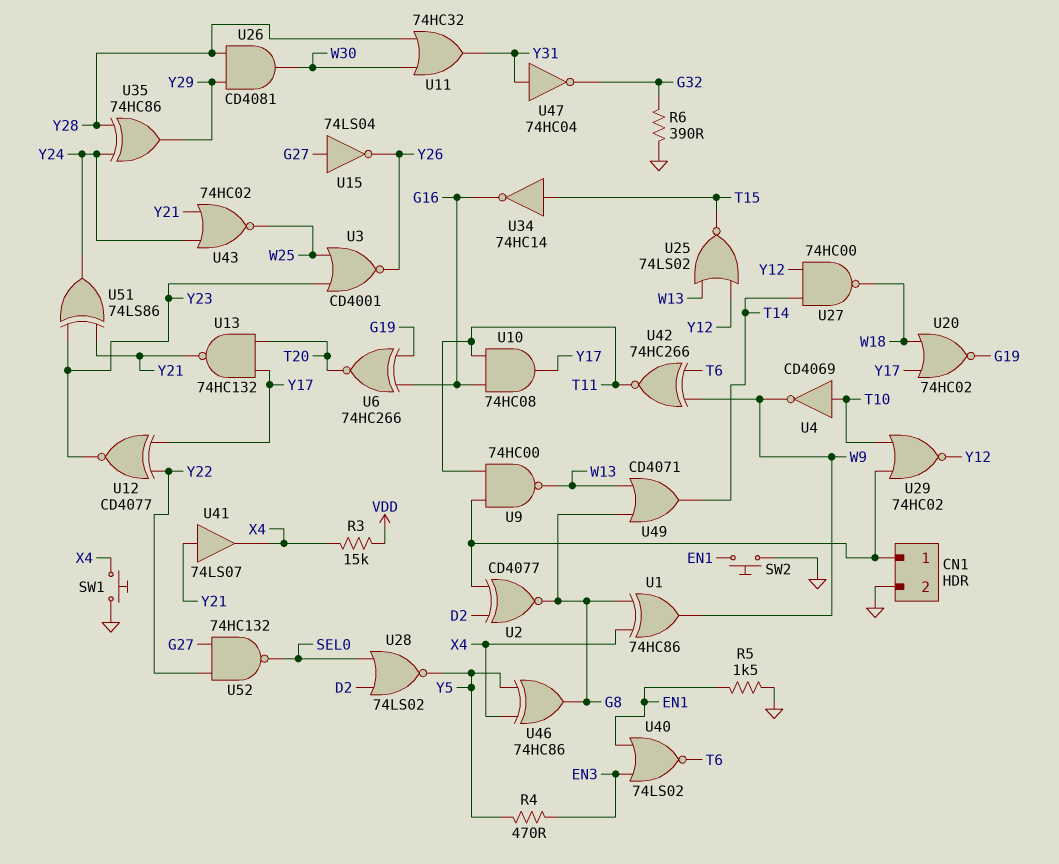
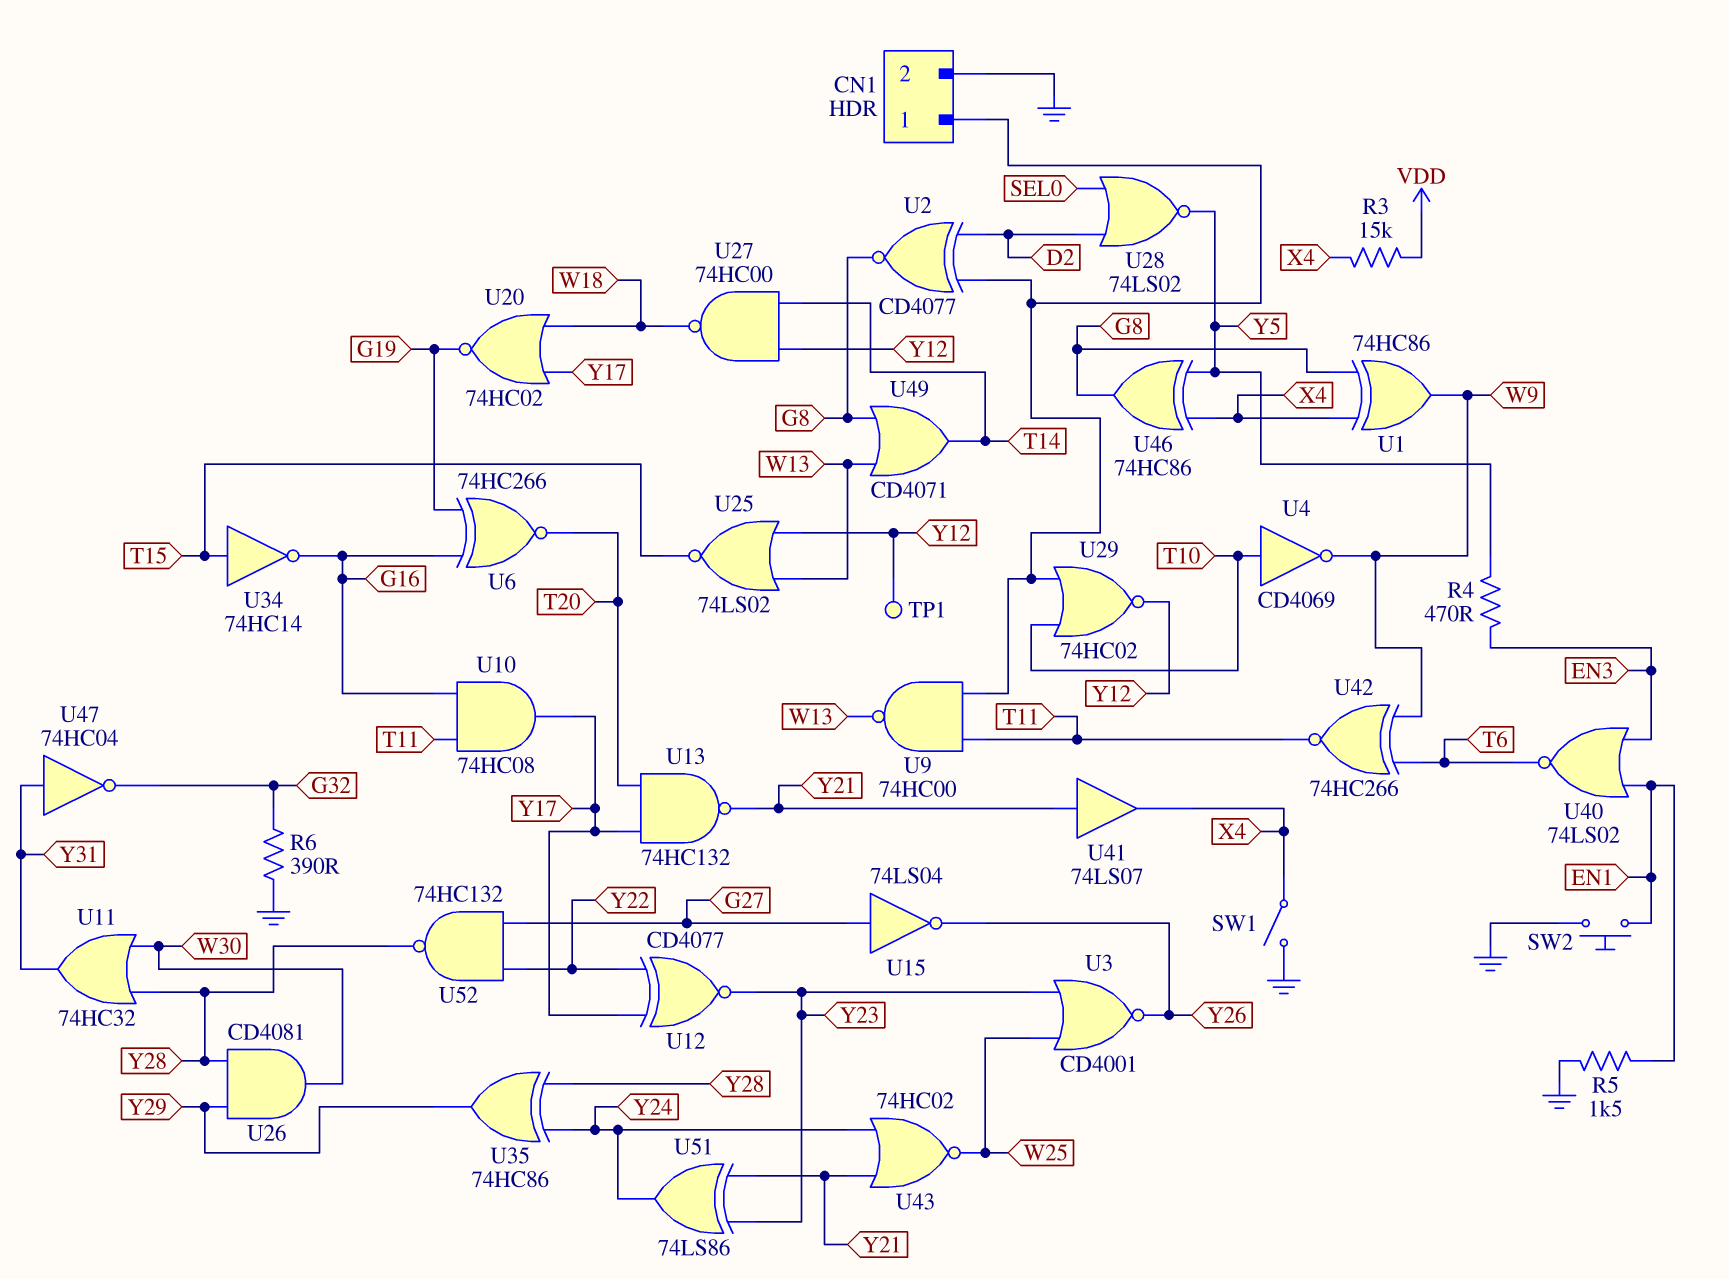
SW1: button (GND, X4) -> switch (GND, X4)
TP1: none -> test point (Y12)
U52: NAND 74HC132 (in G27, in Y22, out SEL0) -> NAND 74HC132 (in G27, in Y22, out Y28)

